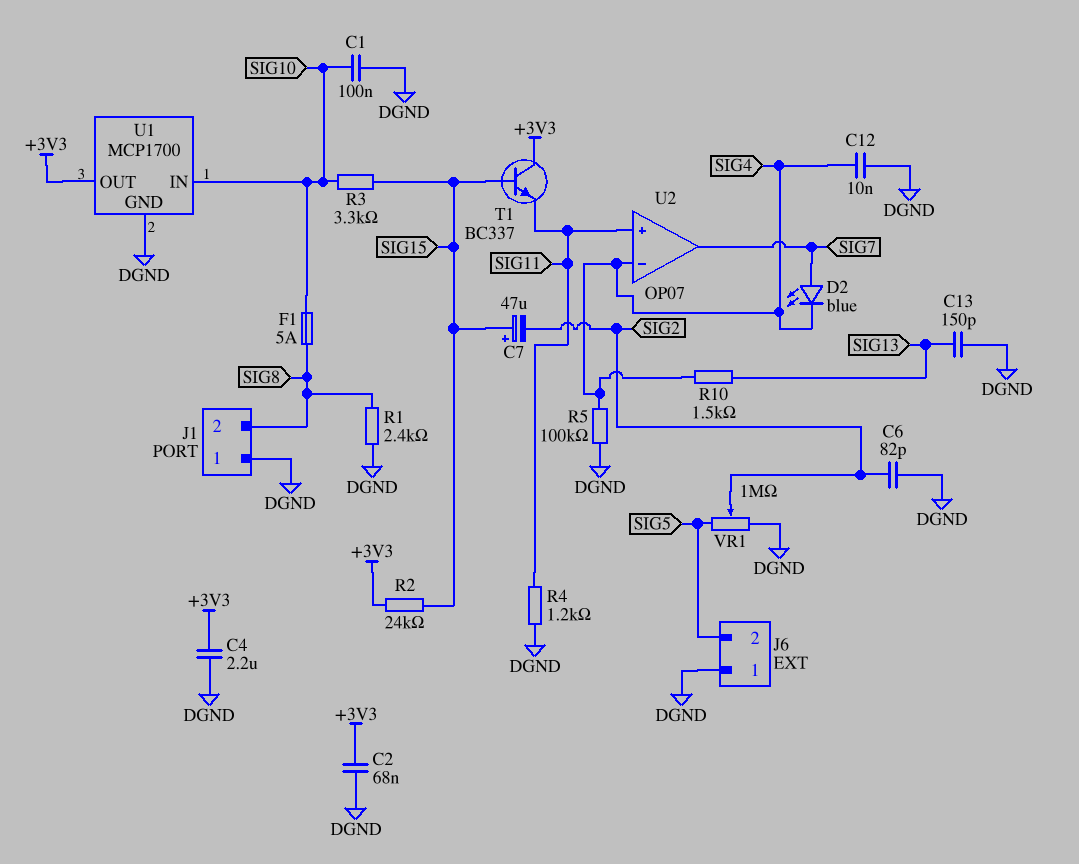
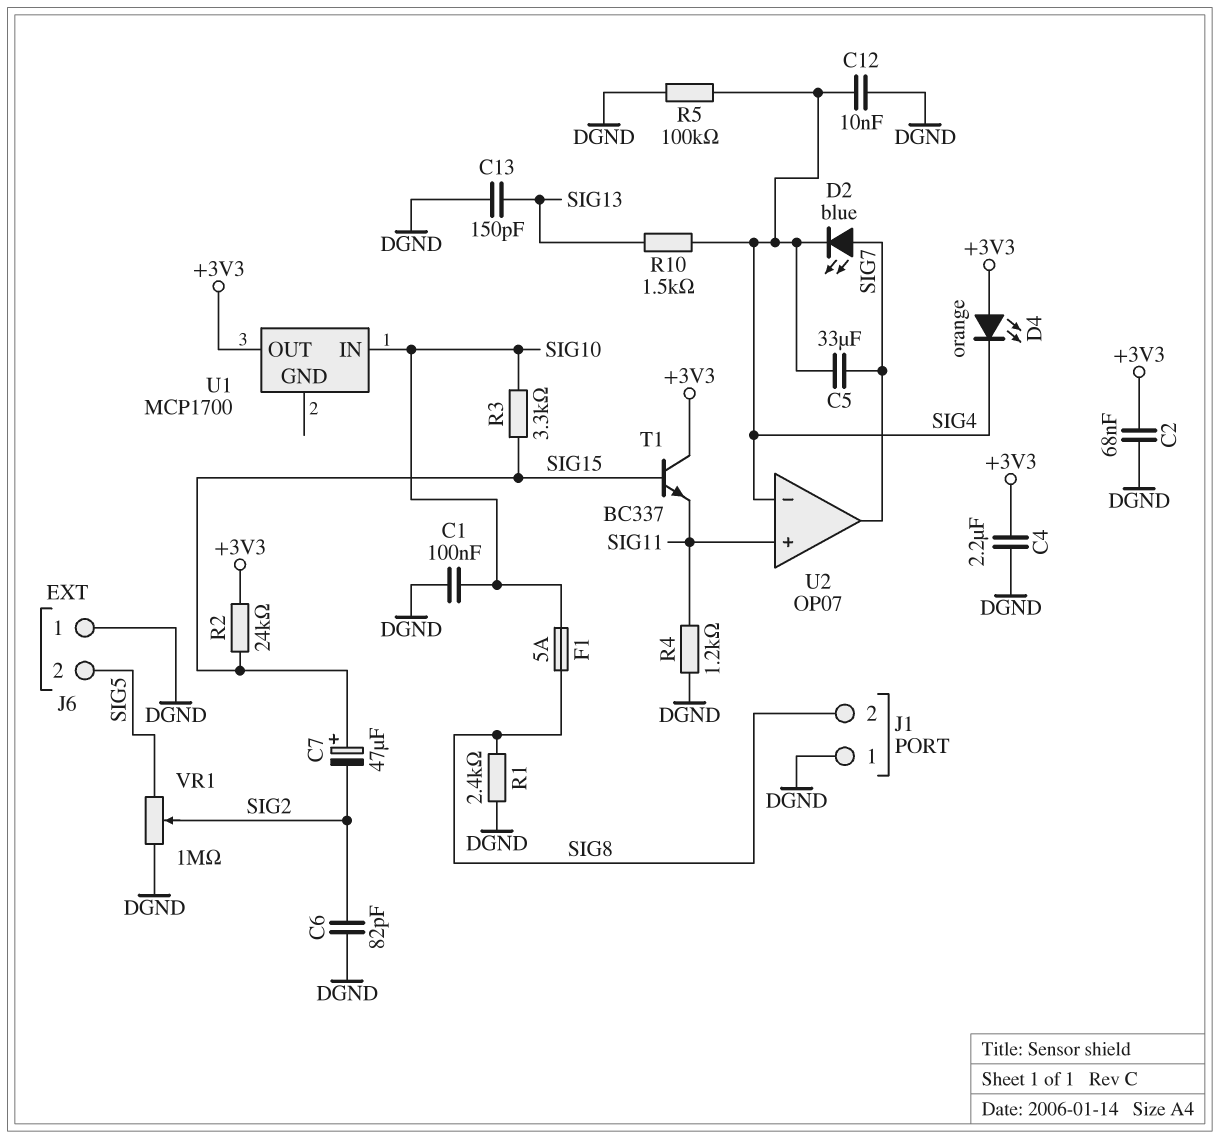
C5: none -> 33uF (SIG4, SIG7)
D4: none -> LED orange (A +3V3, K SIG4)
U1 pin GND: DGND -> none

